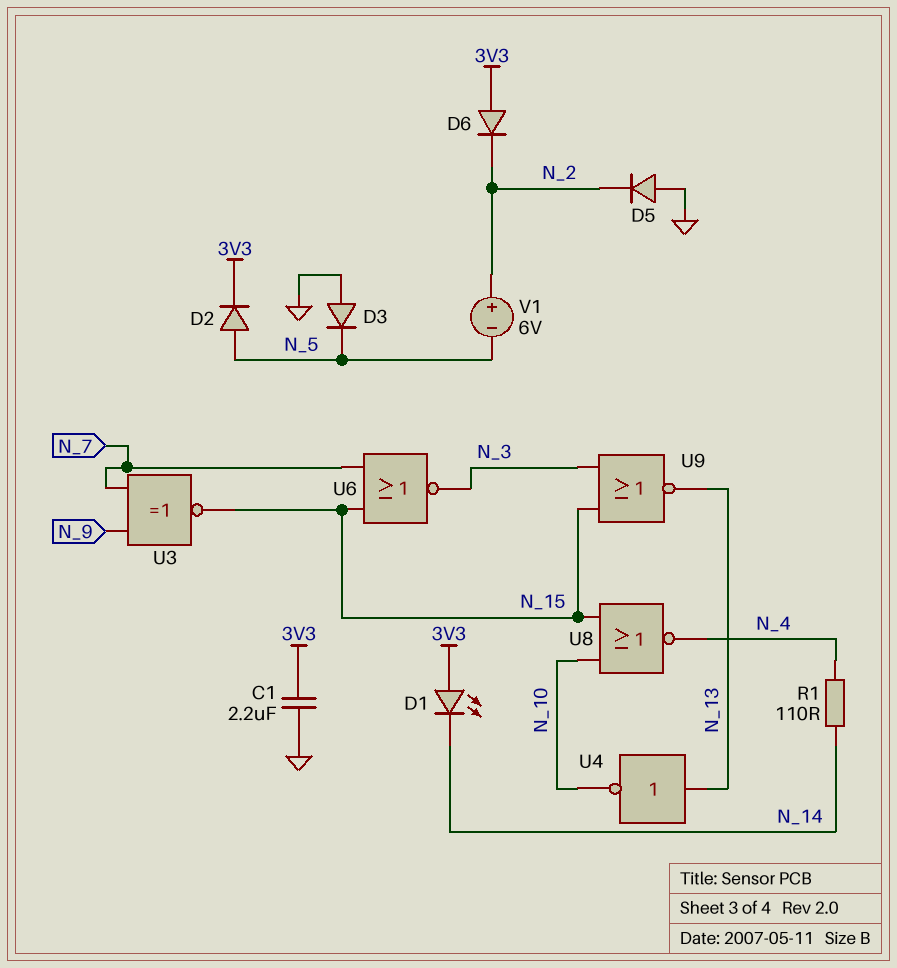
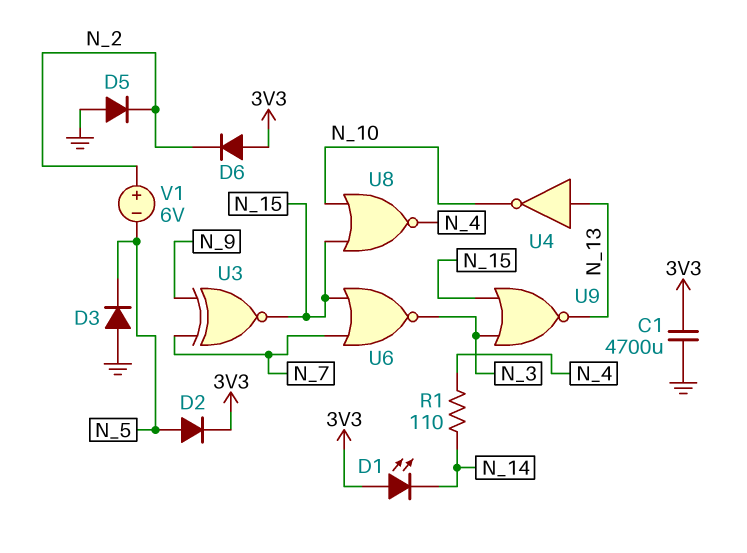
C1: 2.2uF (3V3, GND) -> 4700uF (3V3, GND)

